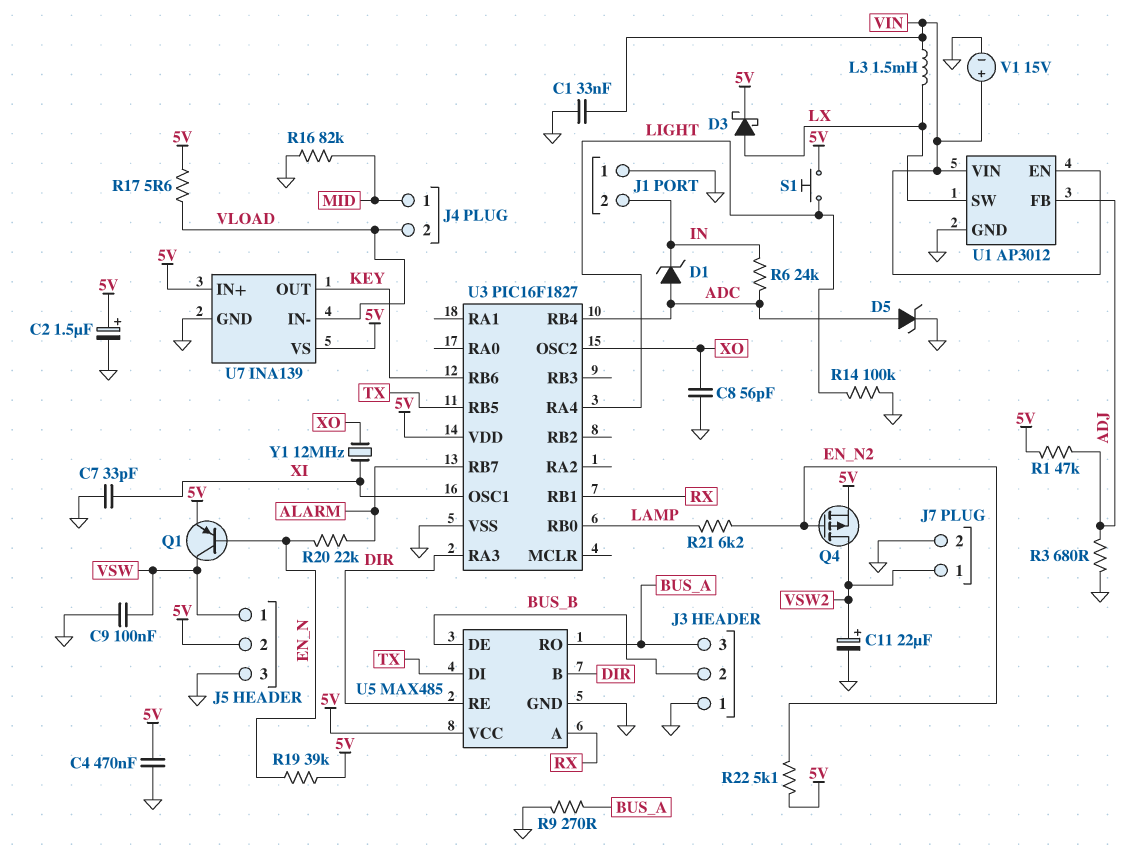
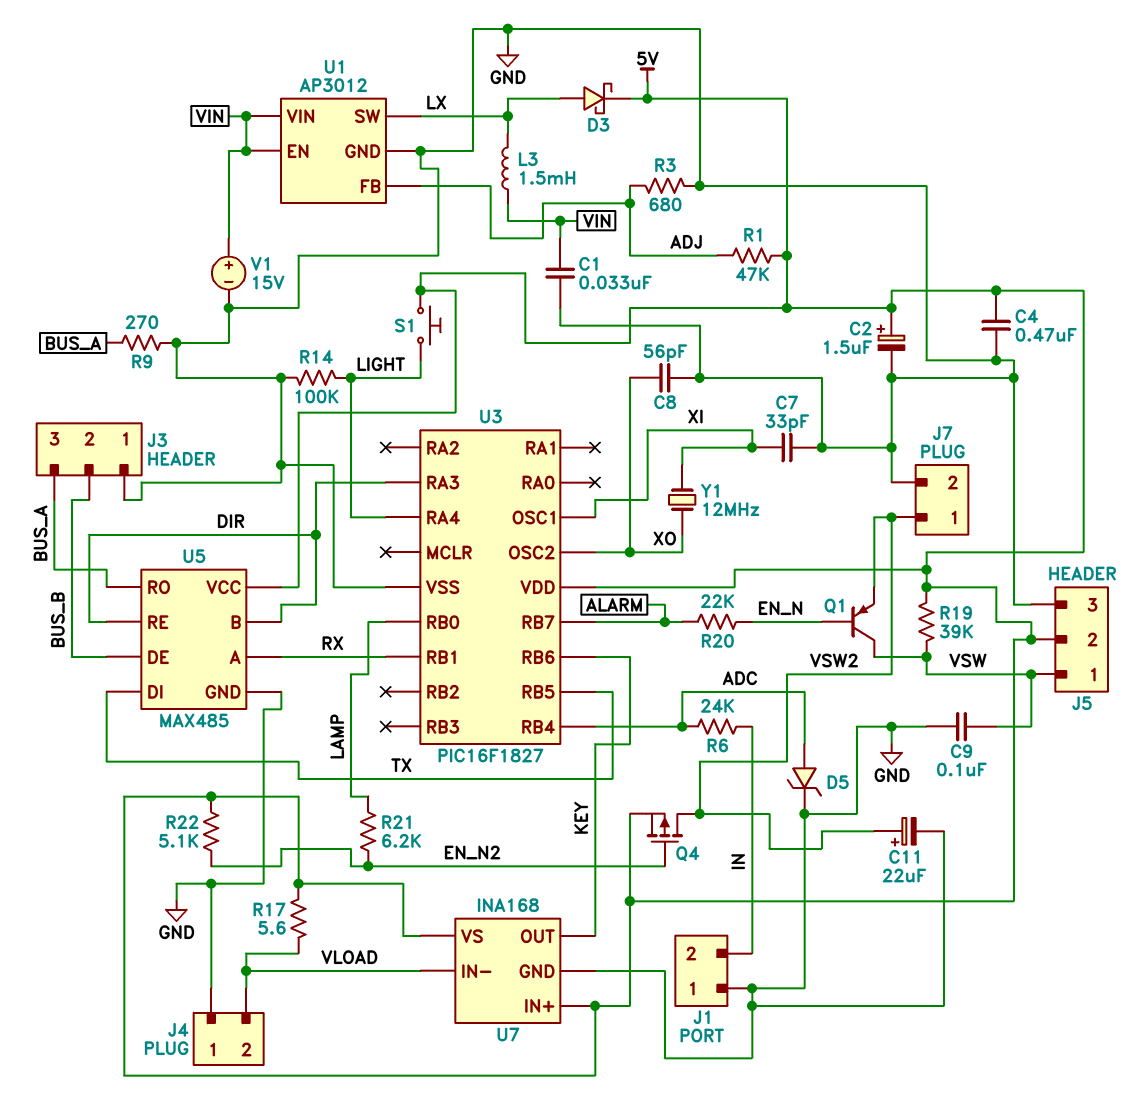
D1: zener (A ADC, K IN) -> none
J4 pin 1: MID -> GND
Q1: PNP (B EN_N, C VSW, E 5V) -> PNP (B EN_N, C VSW, E VSW2)
R16: 82k (GND, MID) -> none
R19: 39k (5V, EN_N) -> 39k (5V, VSW)
U7: INA139 -> INA168

